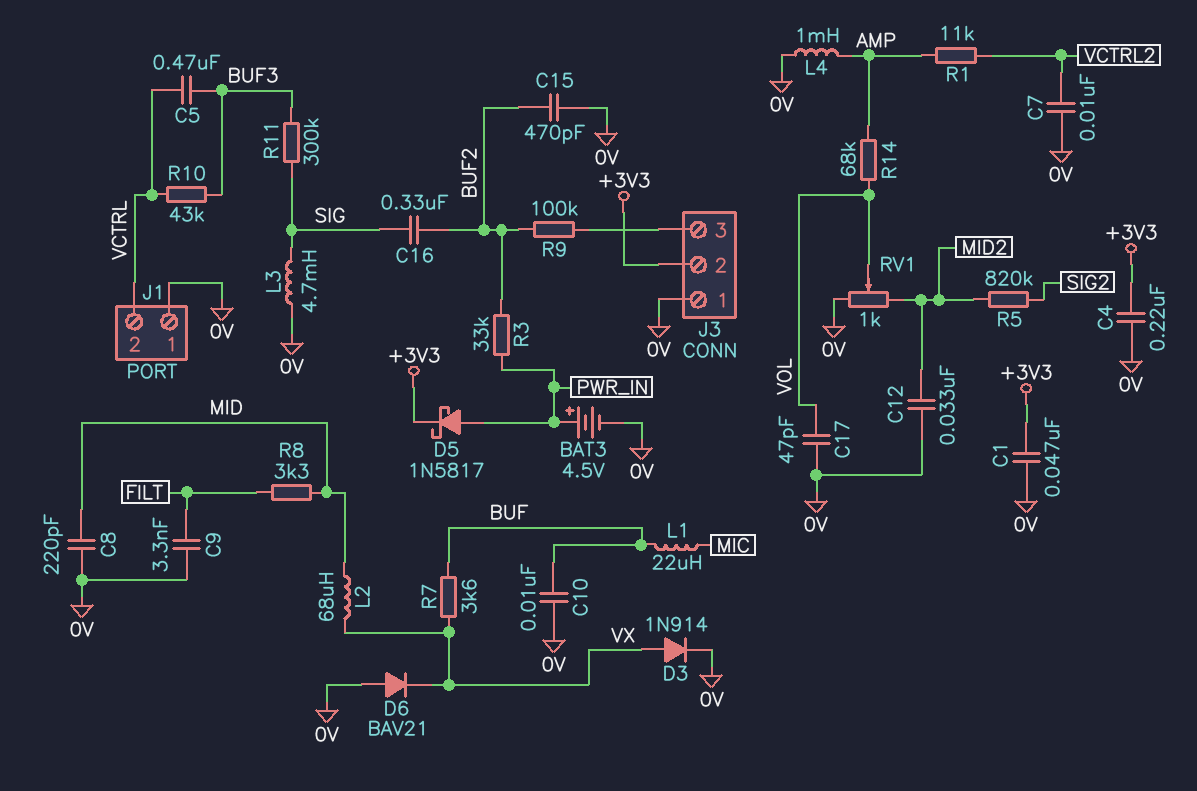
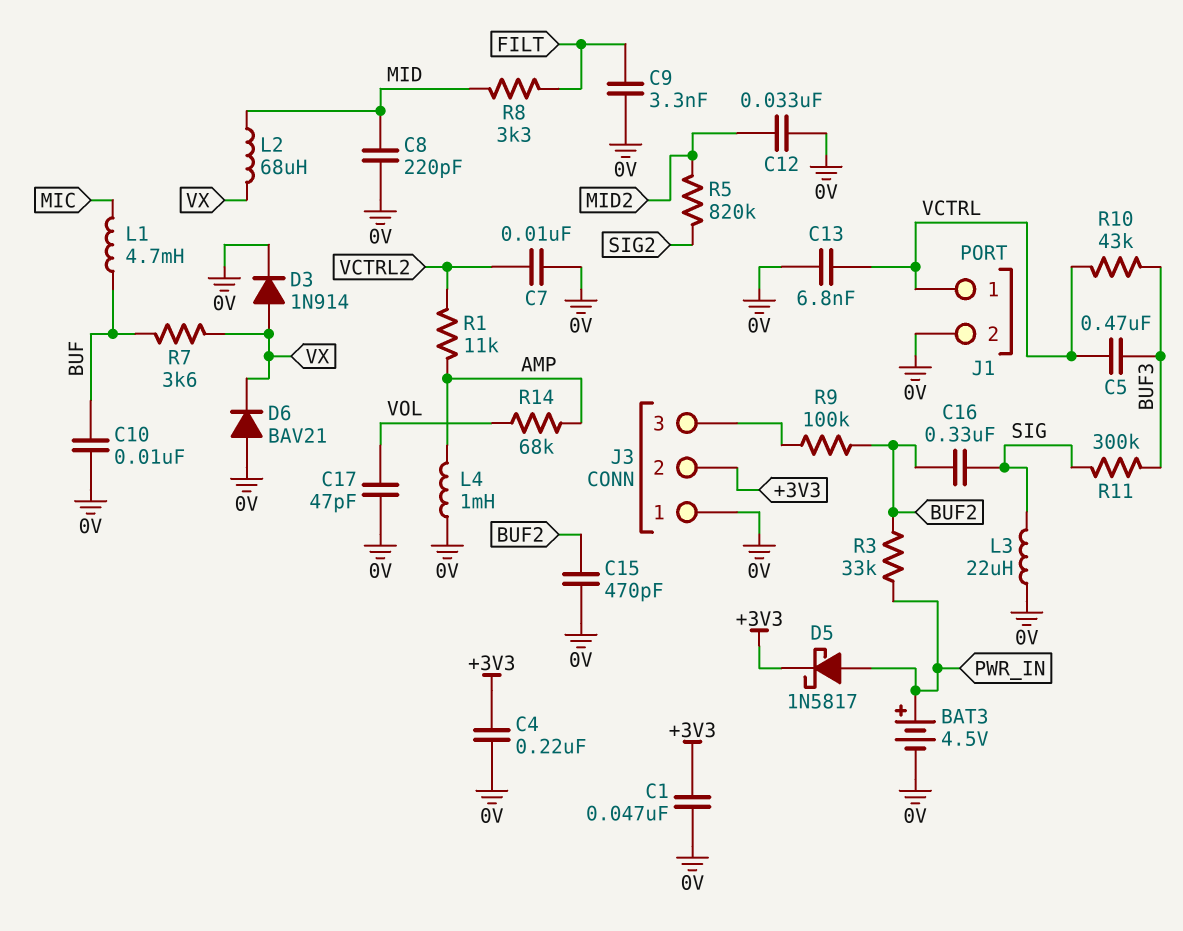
C13: none -> 6.8nF (0V, VCTRL)
J1 pin 1: 0V -> VCTRL
J1 pin 2: VCTRL -> 0V
L1: 22uH (BUF, MIC) -> 4.7mH (BUF, MIC)
L3: 4.7mH (0V, SIG) -> 22uH (0V, SIG)
RV1: 1k (0V, MID2, wiper VOL) -> none

